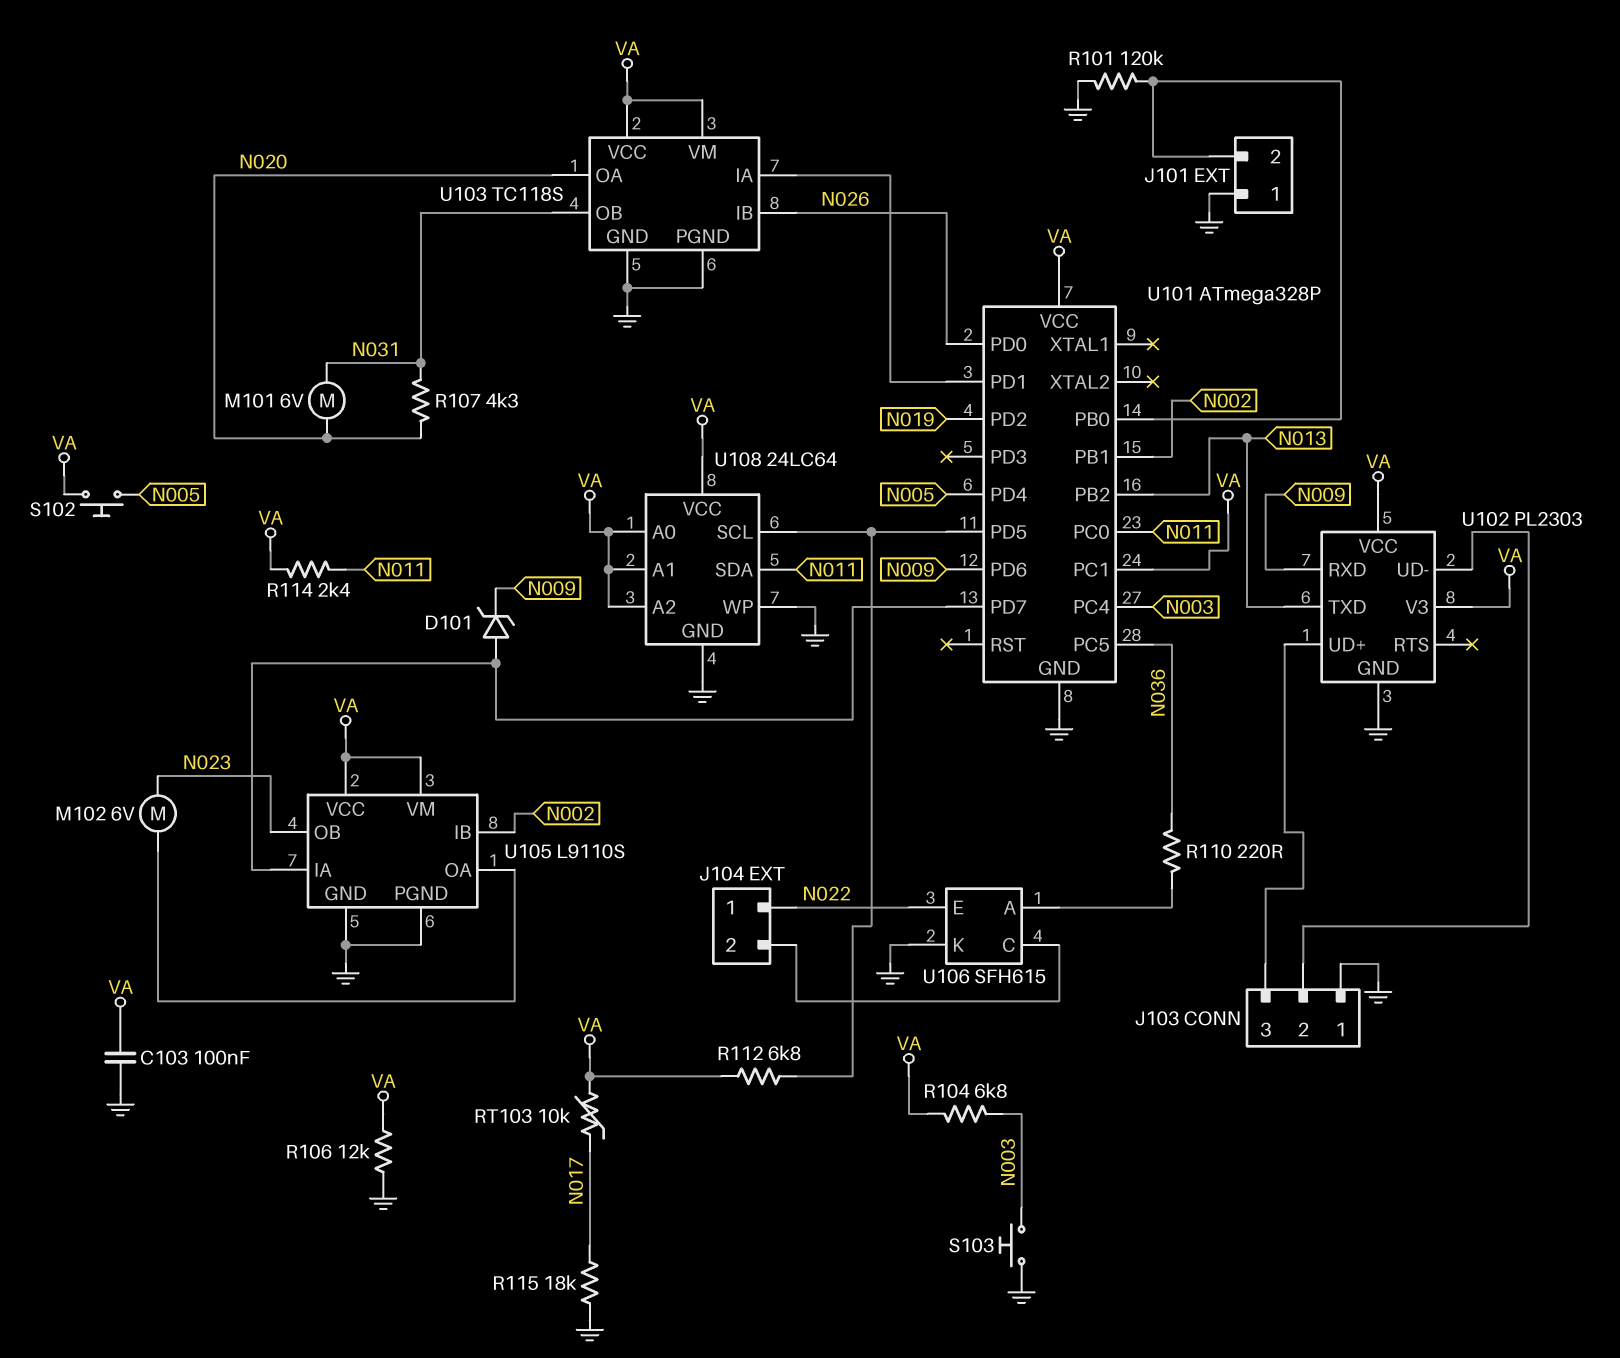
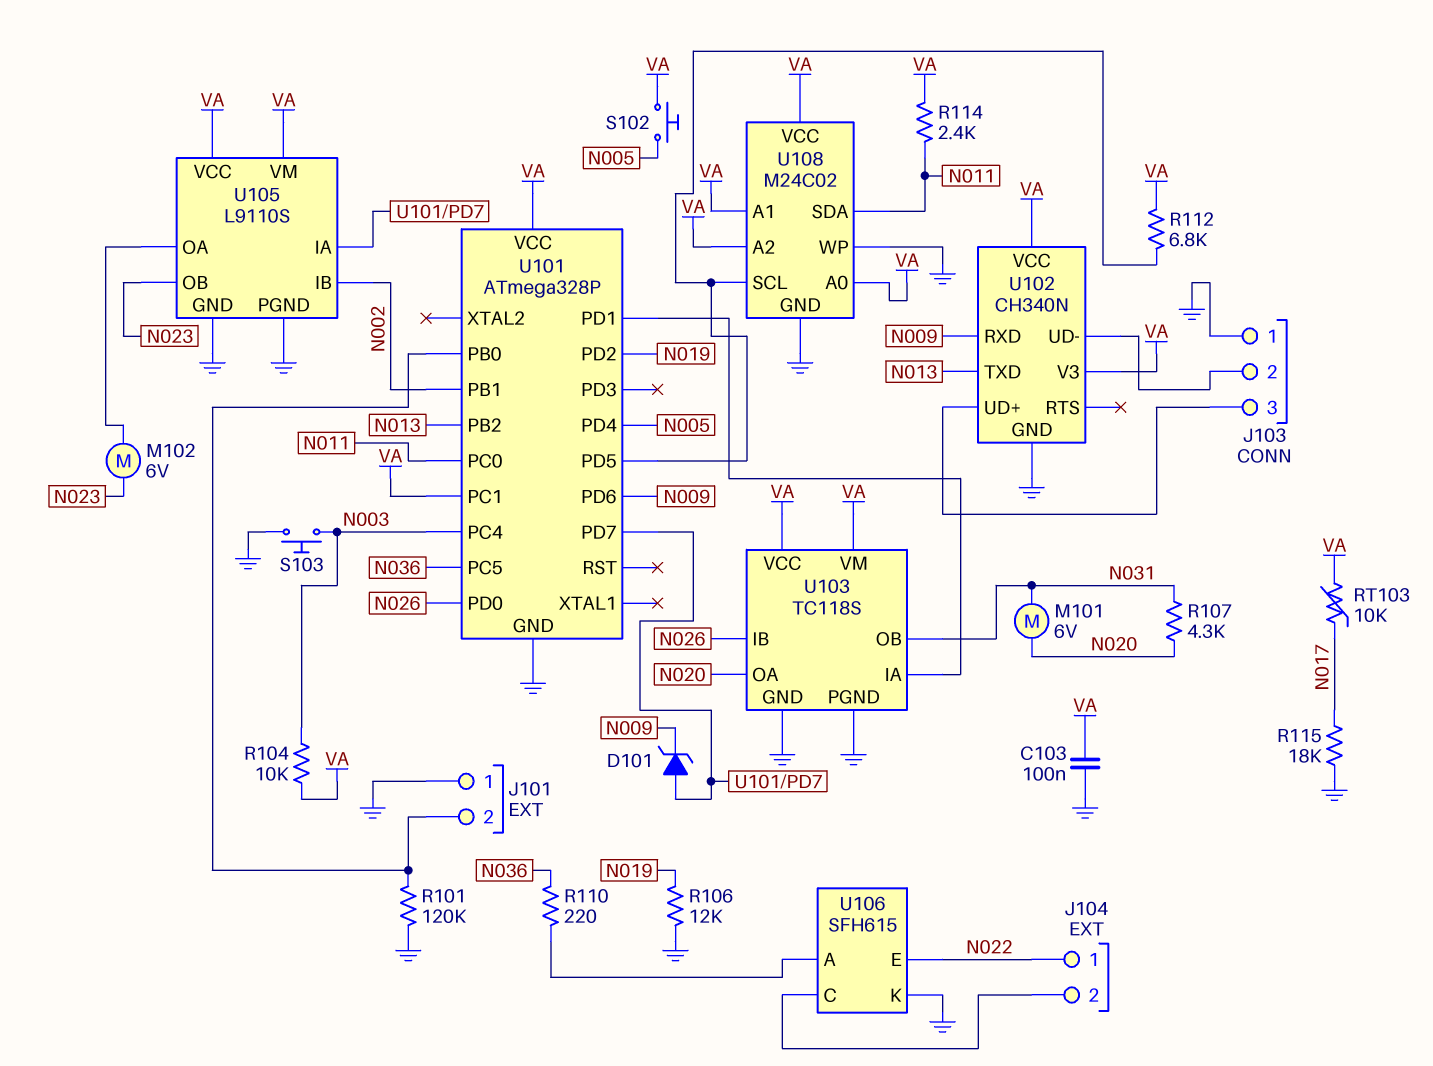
R104: 6.8k (N003, VA) -> 10k (N003, VA)
R106: 12k (GND, VA) -> 12k (GND, N019)
U102: PL2303 -> CH340N
U108: 24LC64 -> M24C02

